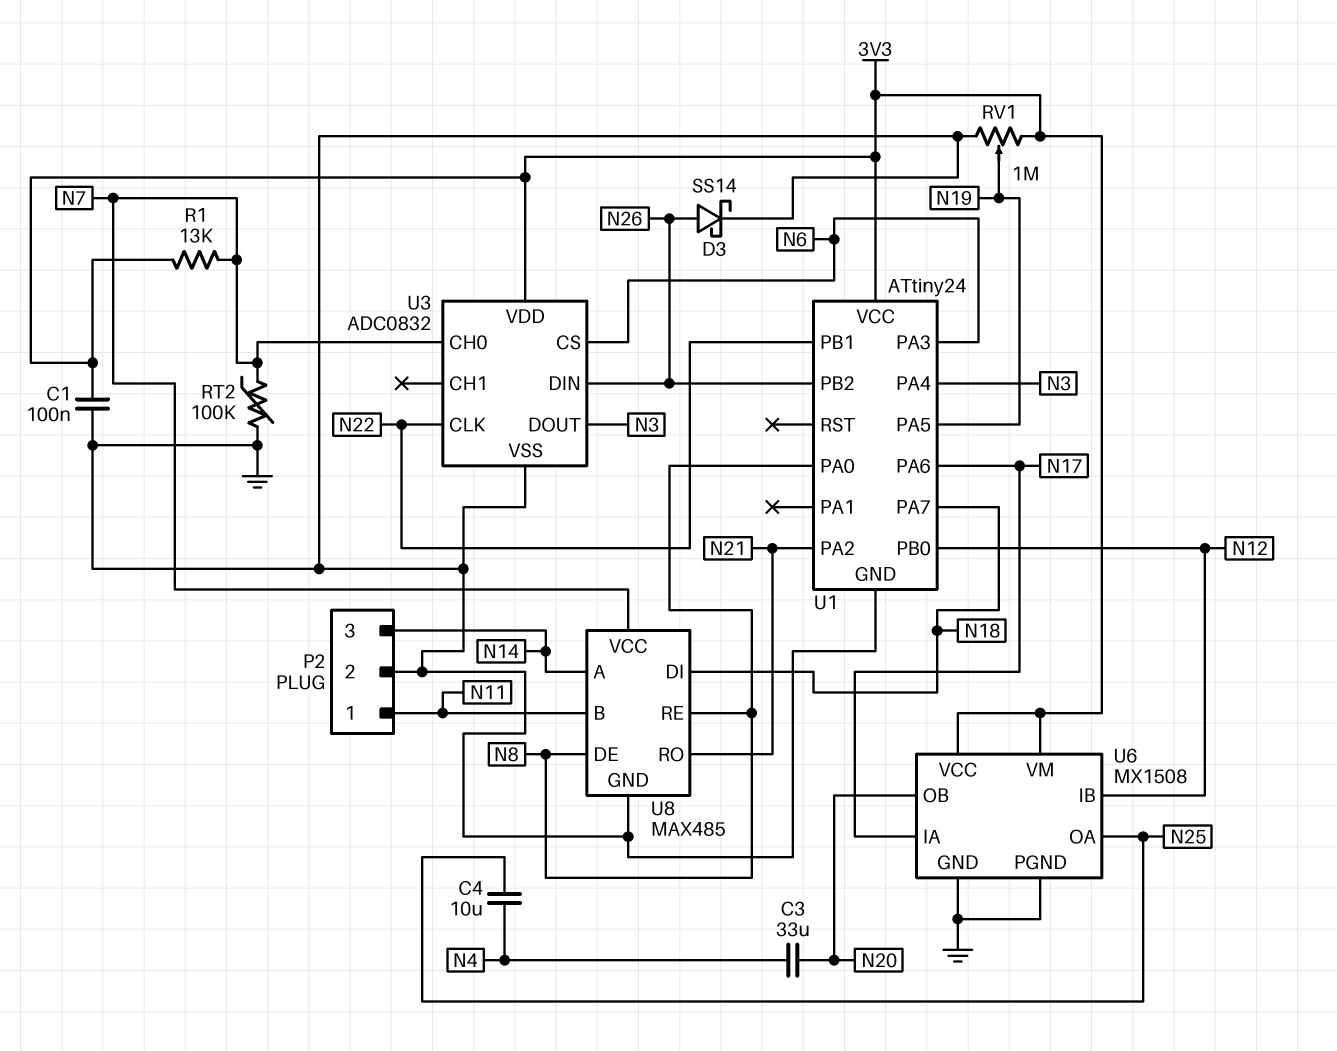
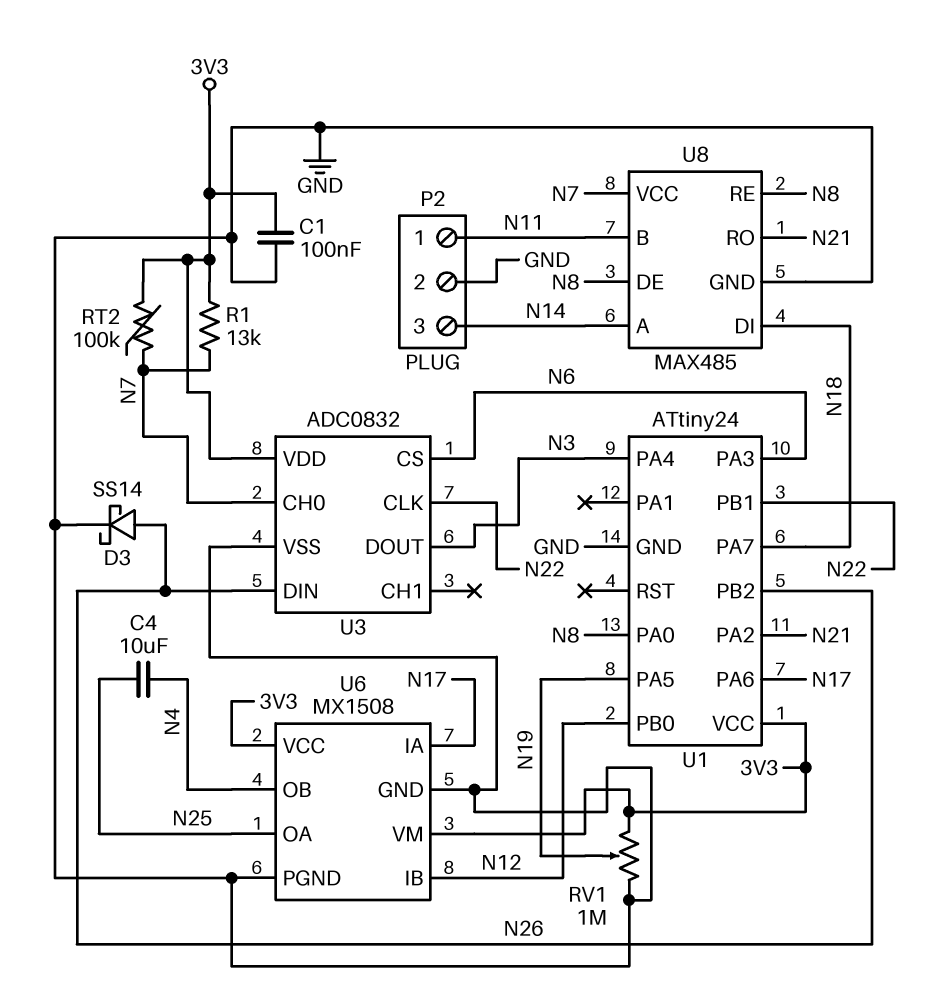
C3: 33uF (N4, N20) -> none
RT2: 100k (GND, N7) -> 100k (3V3, N7)
U6 pin OB: N20 -> N4

